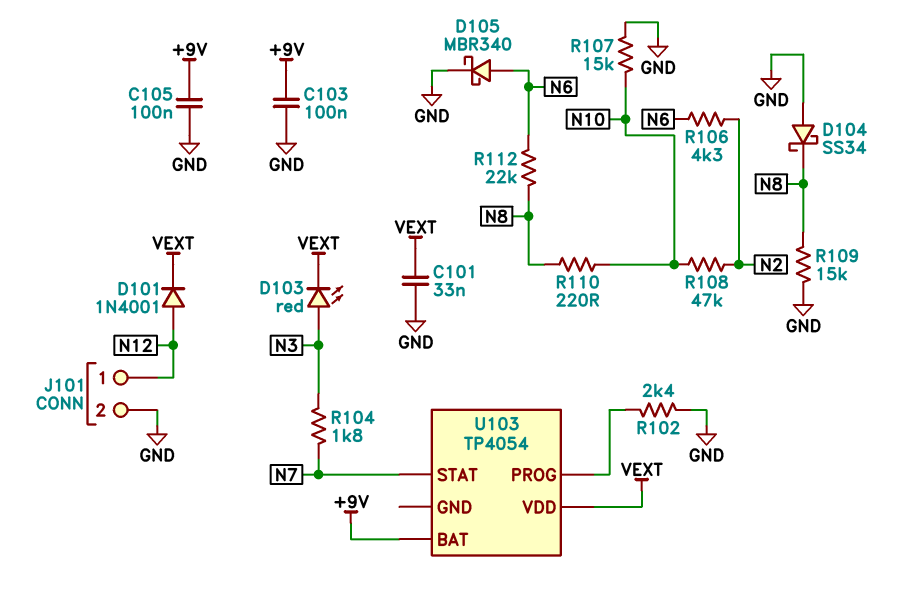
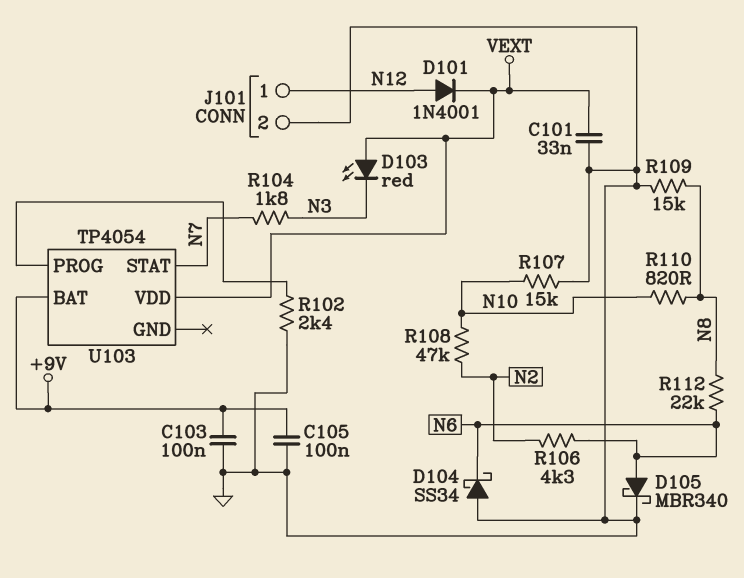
D103: LED red (A N3, K VEXT) -> LED red (A VEXT, K N3)
D104: schottky SS34 (A GND, K N8) -> schottky SS34 (A GND, K N6)
R110: 220 (N8, N10) -> 820 (N8, N10)

